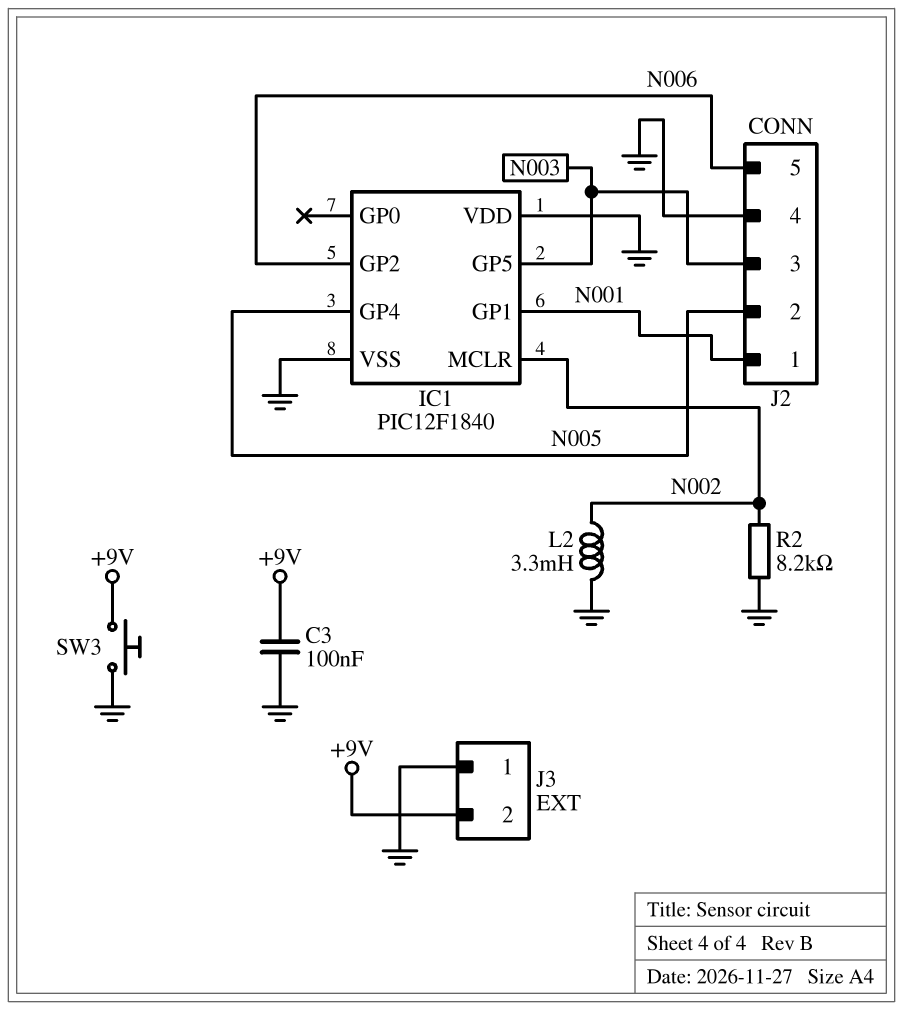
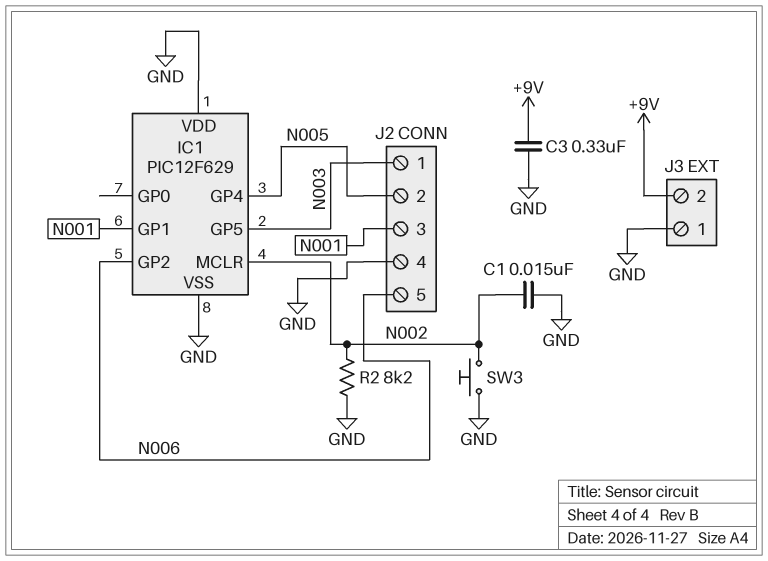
C1: none -> 15nF (GND, N002)
C3: 100nF (+9V, GND) -> 330nF (+9V, GND)
IC1: PIC12F1840 -> PIC12F629
J2 pin 1: N001 -> N003
J2 pin 3: N003 -> N001
L2: 3.3mH (GND, N002) -> none
SW3: button (+9V, GND) -> button (GND, N002)

